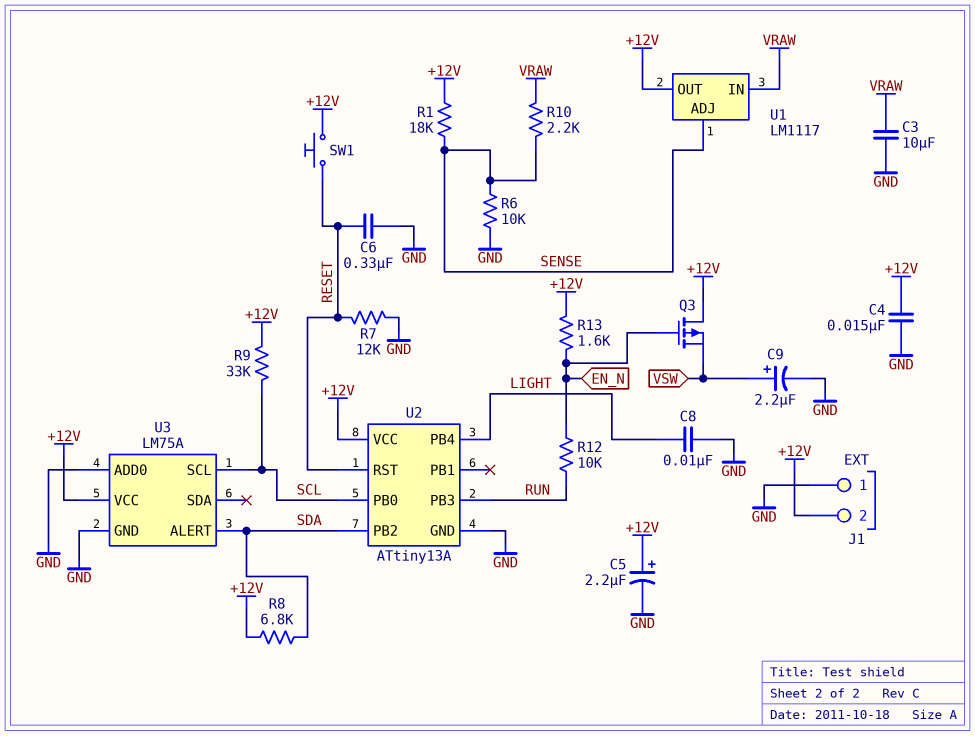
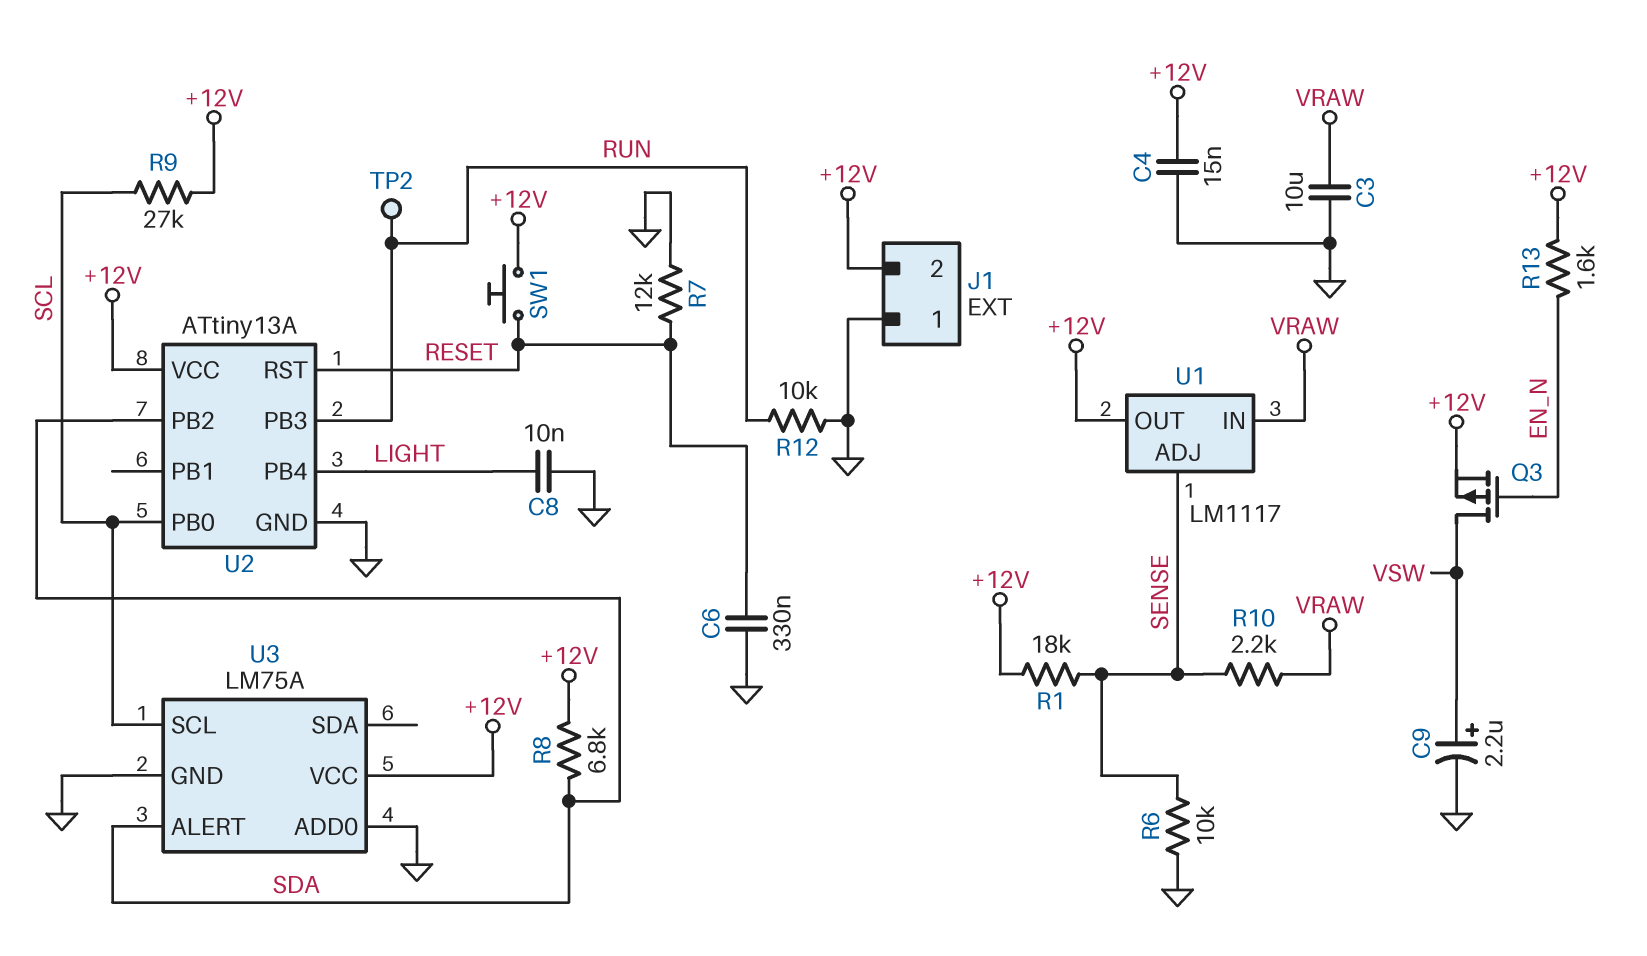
C5: 2.2uF (plus +12V, minus GND) -> none
Q3: PMOS (G EN_N, D +12V, S VSW) -> PMOS (G EN_N, D VSW, S +12V)
R9: 33k (+12V, SCL) -> 27k (+12V, SCL)
R12: 10k (EN_N, RUN) -> 10k (GND, RUN)
TP2: none -> test point (RUN)

